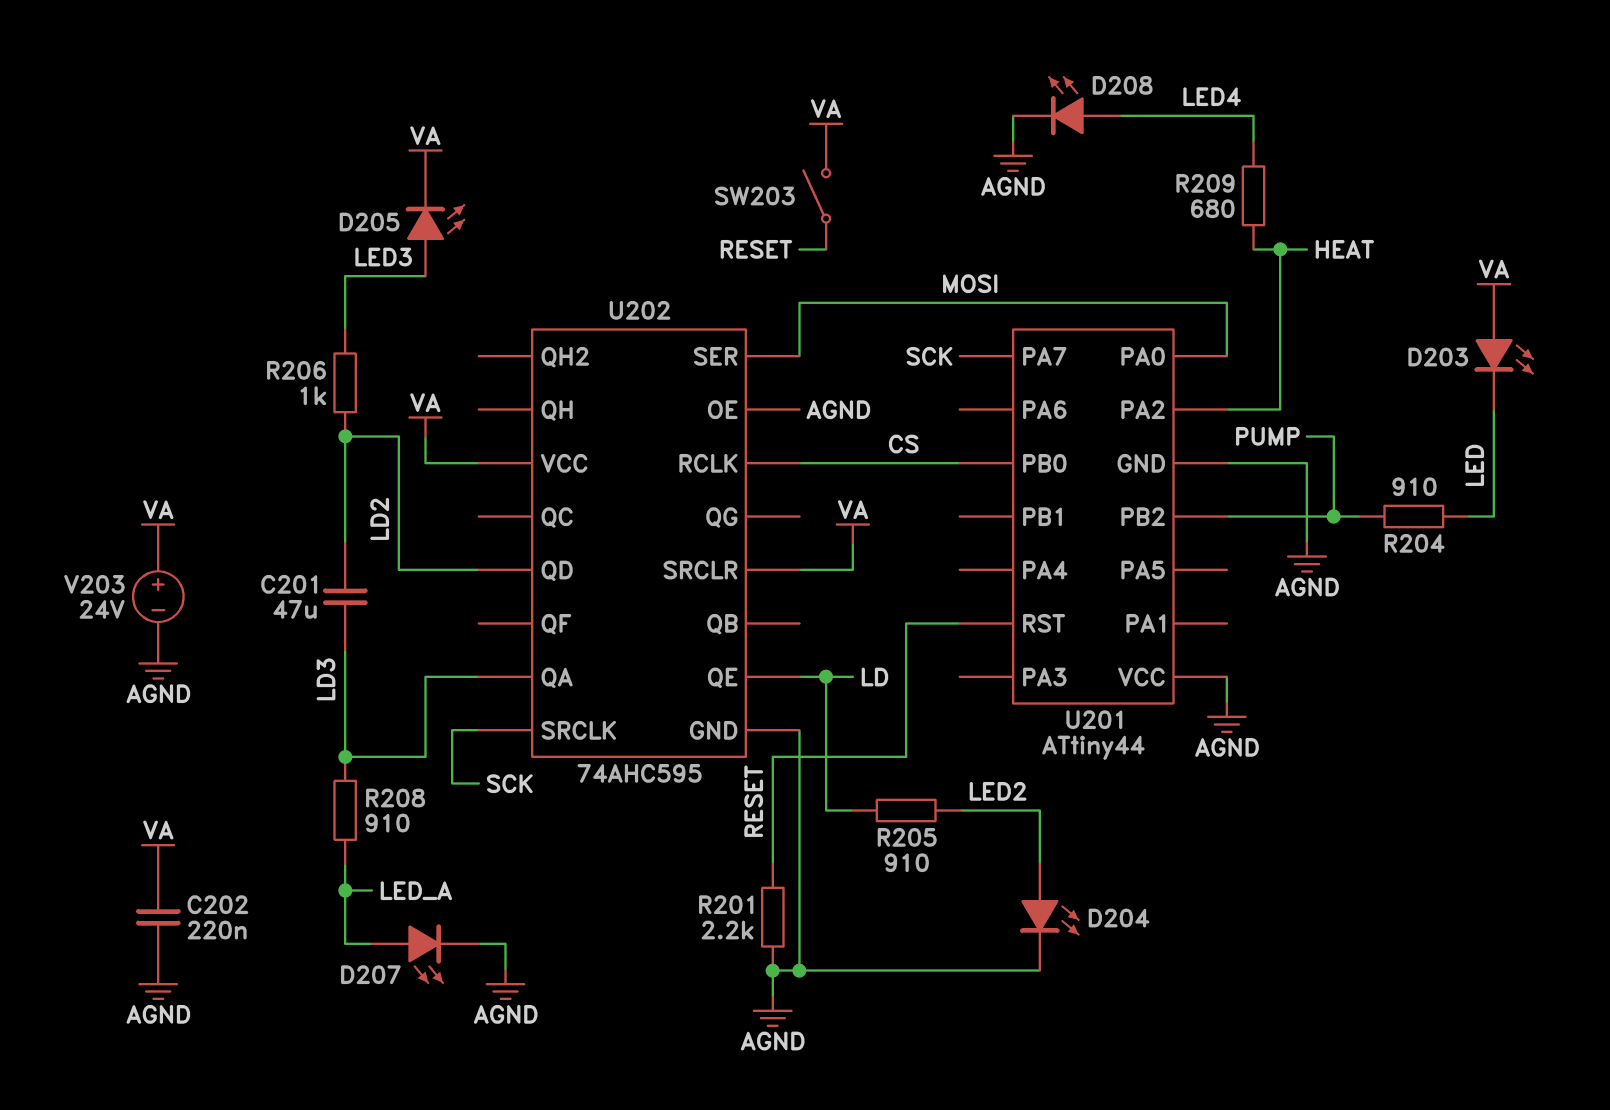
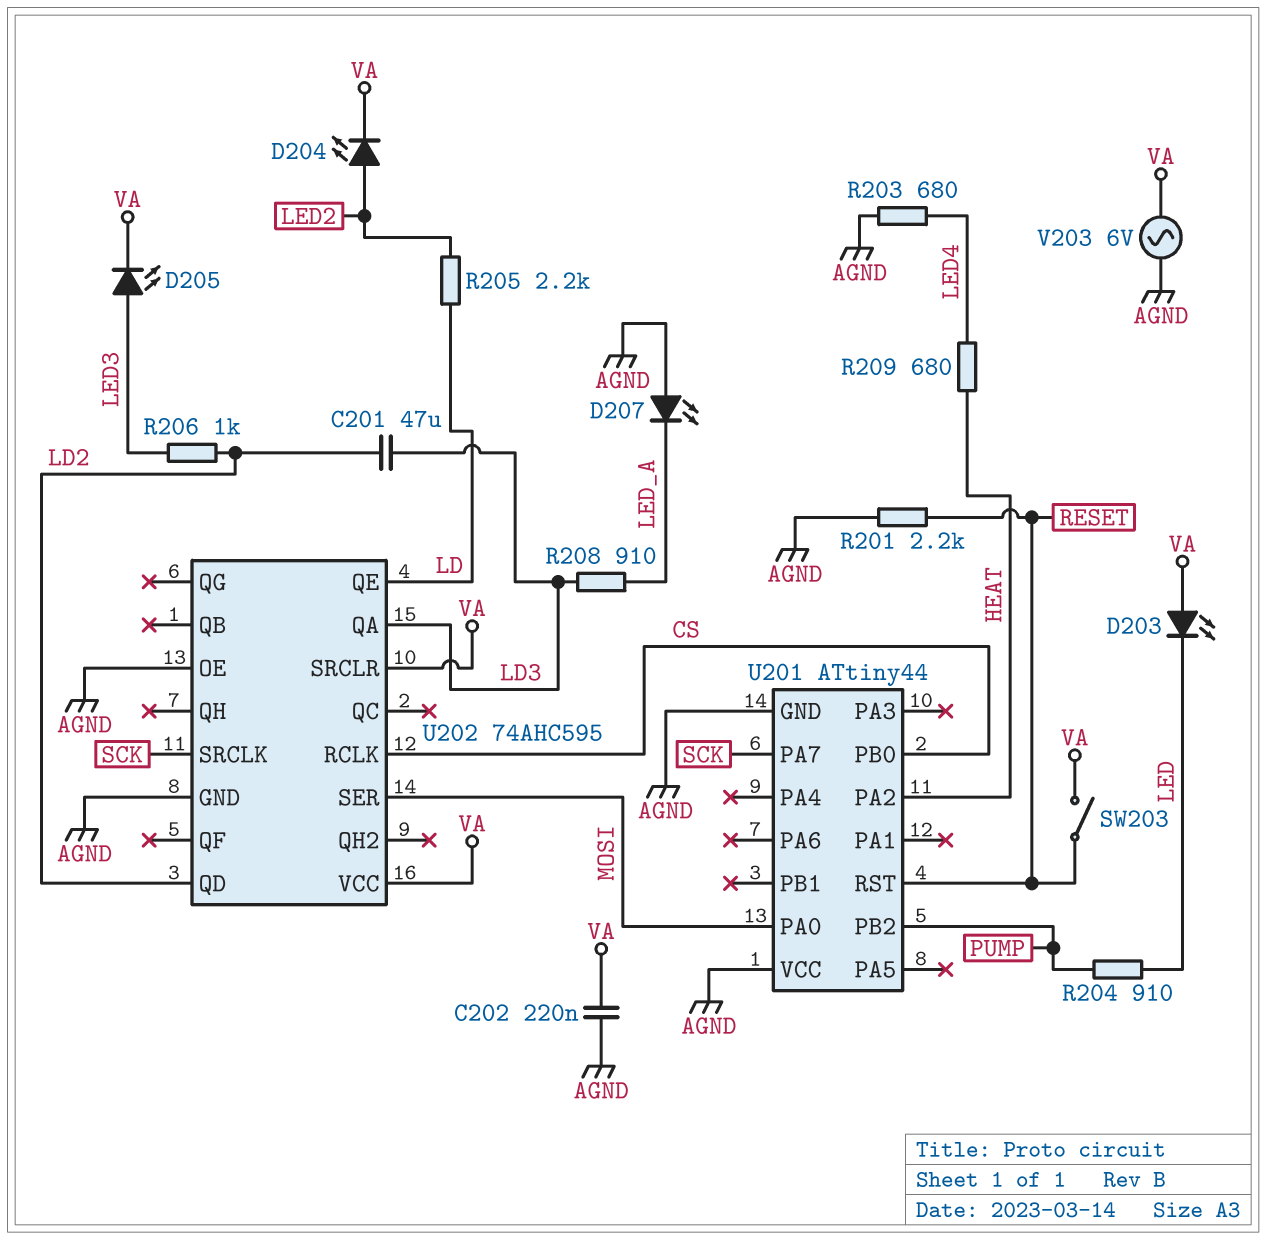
D204: LED (A LED2, K AGND) -> LED (A LED2, K VA)
D207: LED (A LED_A, K AGND) -> LED (A AGND, K LED_A)
D208: LED (A LED4, K AGND) -> none
R203: none -> 680 (AGND, LED4)
R205: 910 (LD, LED2) -> 2.2k (LD, LED2)
V203: 24V (plus VA, minus AGND) -> AC 6V (AGND, VA)

